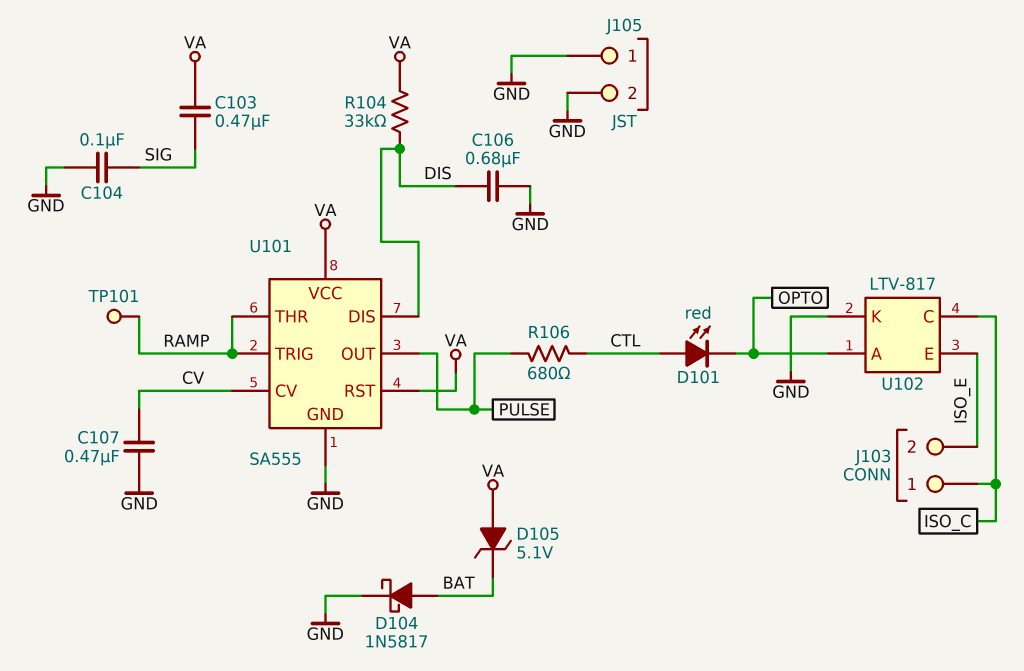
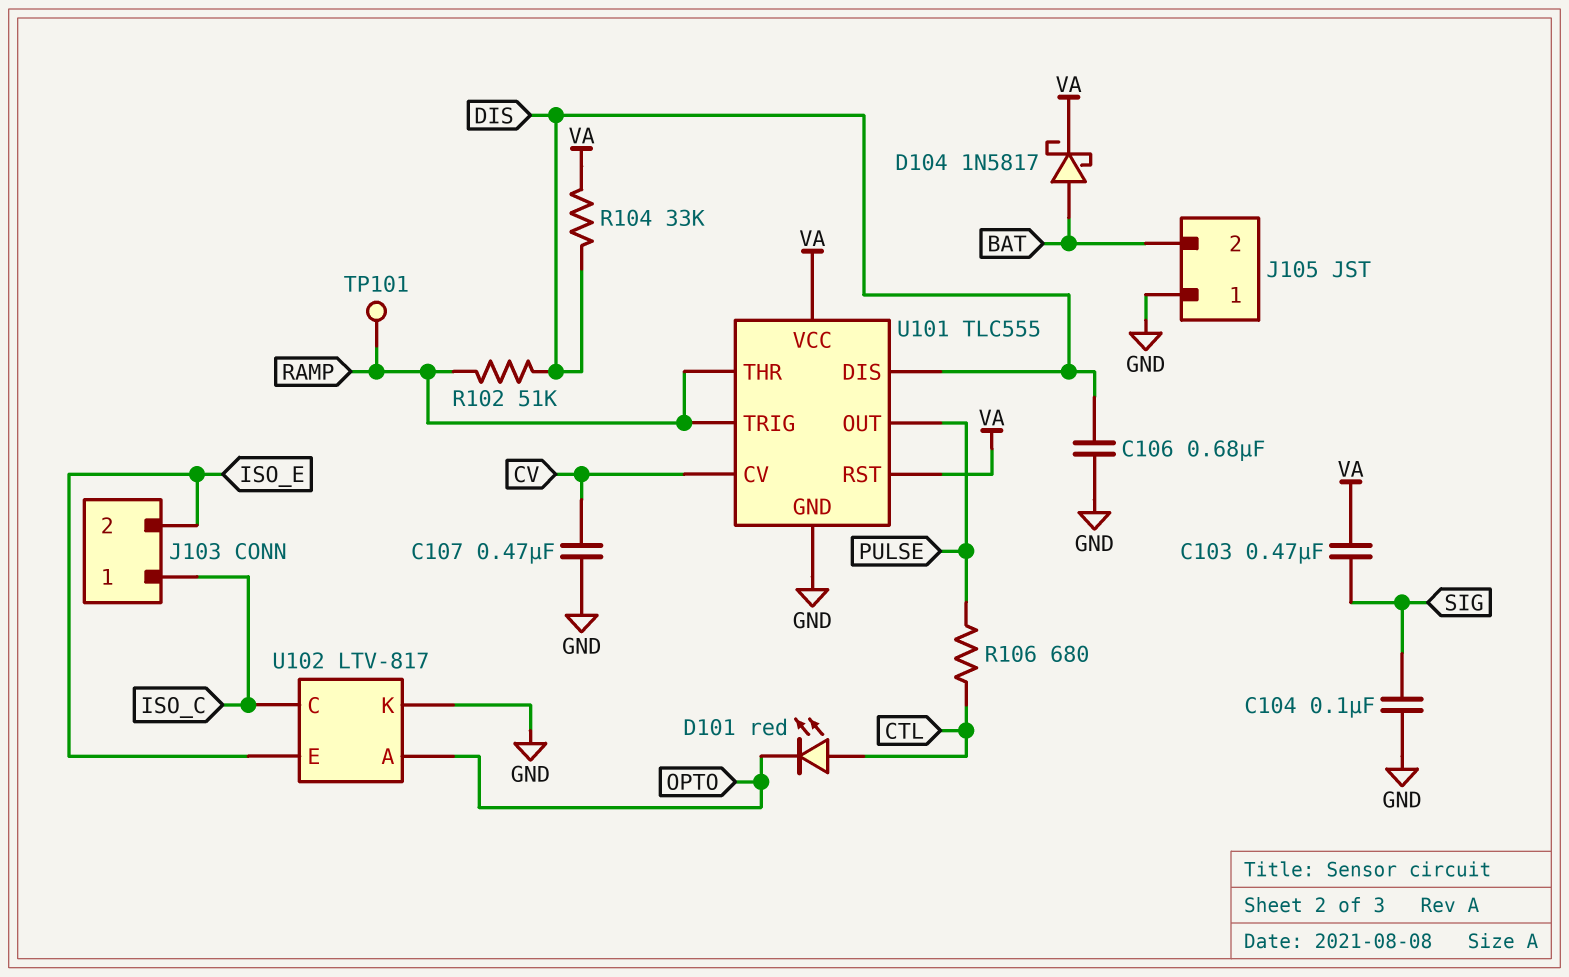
D104: schottky 1N5817 (A BAT, K GND) -> schottky 1N5817 (A BAT, K VA)
D105: zener 5.1V (A VA, K BAT) -> none
J105 pin 2: GND -> BAT
R102: none -> 51k (DIS, RAMP)
U101: SA555 -> TLC555

